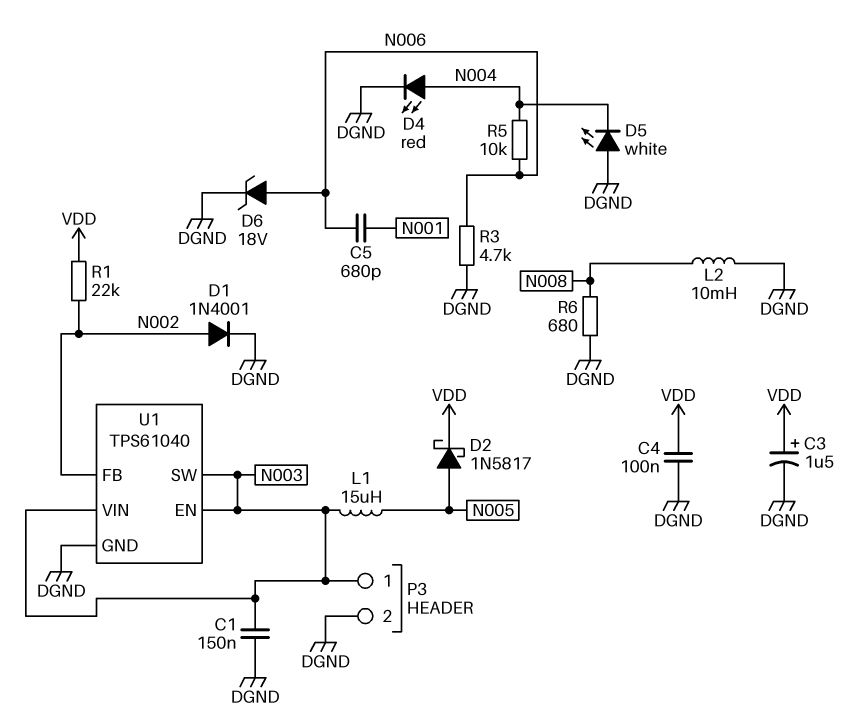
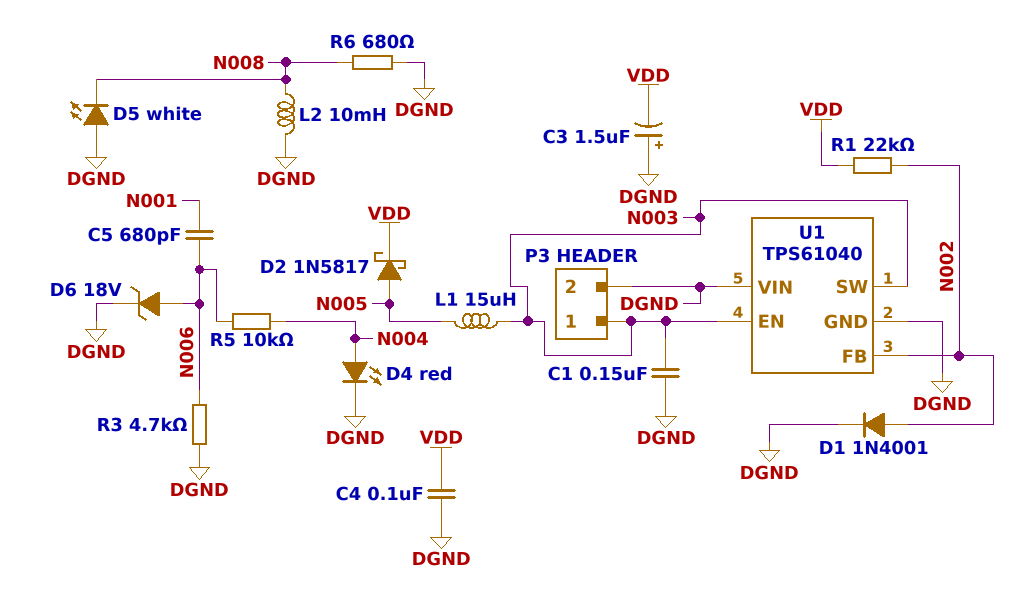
C3: 1.5uF (plus VDD, minus DGND) -> 1.5uF (plus DGND, minus VDD)
D5: LED white (A DGND, K N004) -> LED white (A DGND, K N008)
U1 pin VIN: N003 -> DGND

